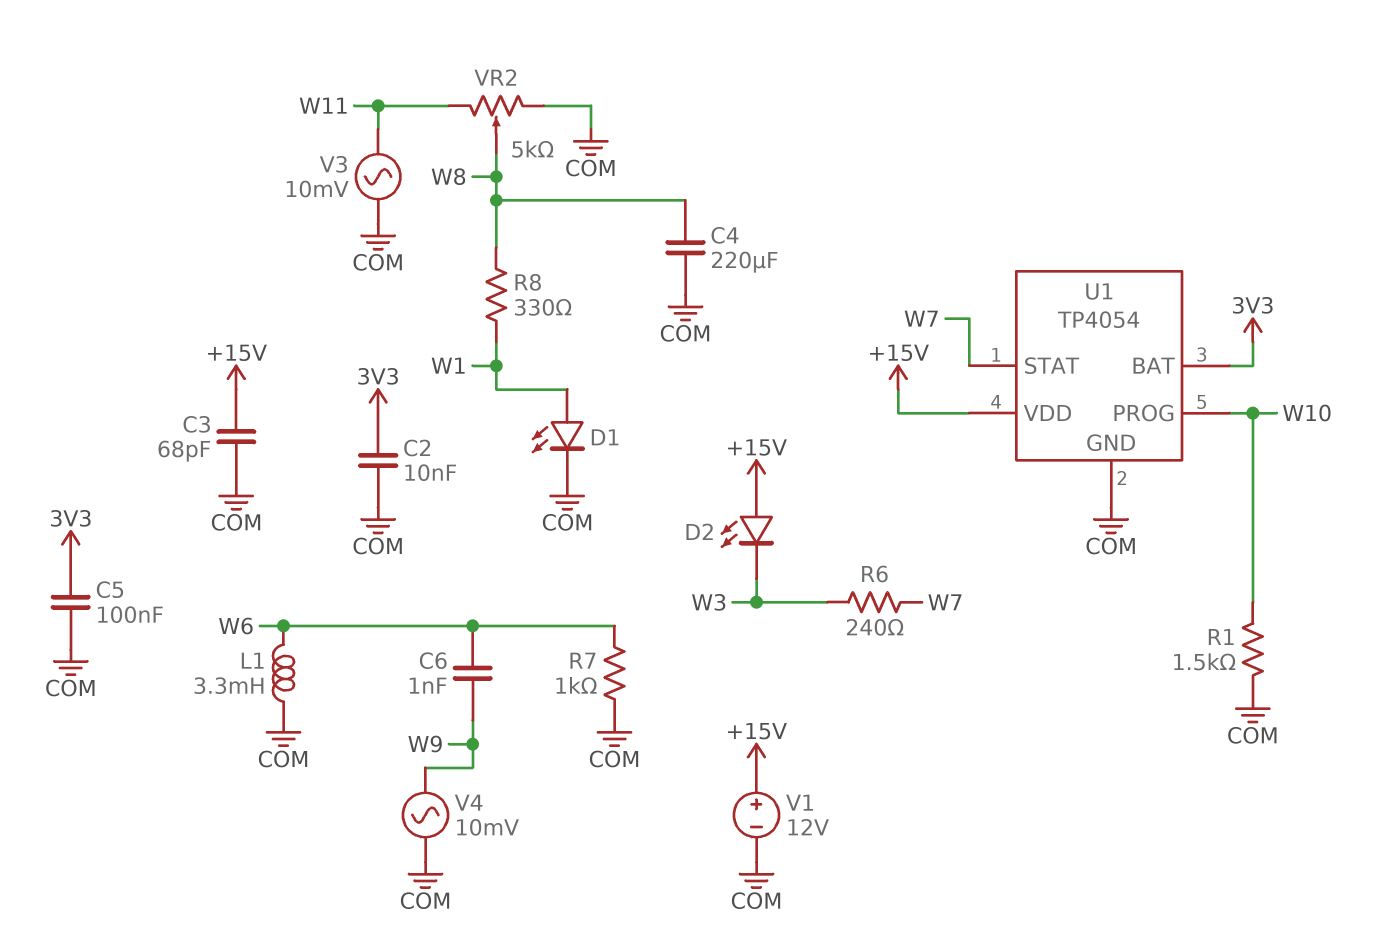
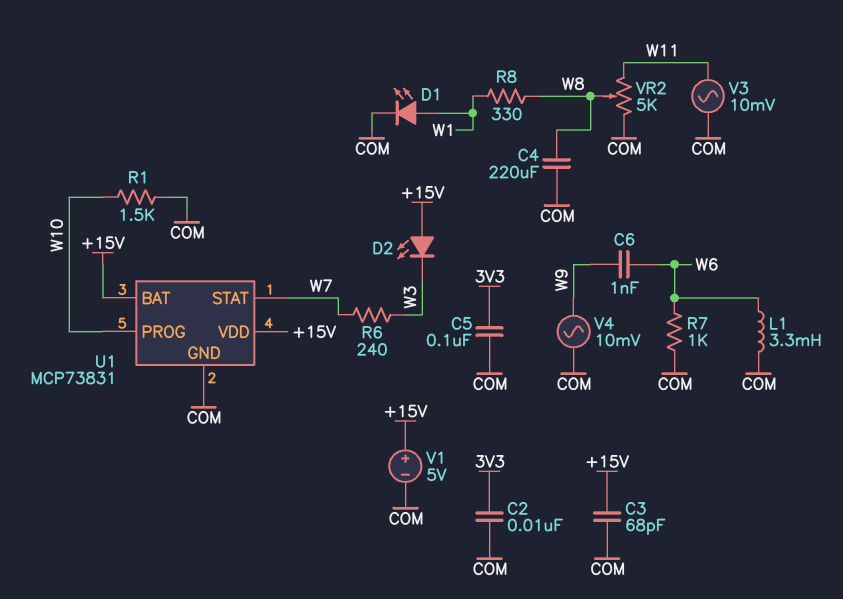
U1: TP4054 -> MCP73831
U1 pin BAT: 3V3 -> +15V
V1: 12V (plus +15V, minus COM) -> 5V (plus +15V, minus COM)

